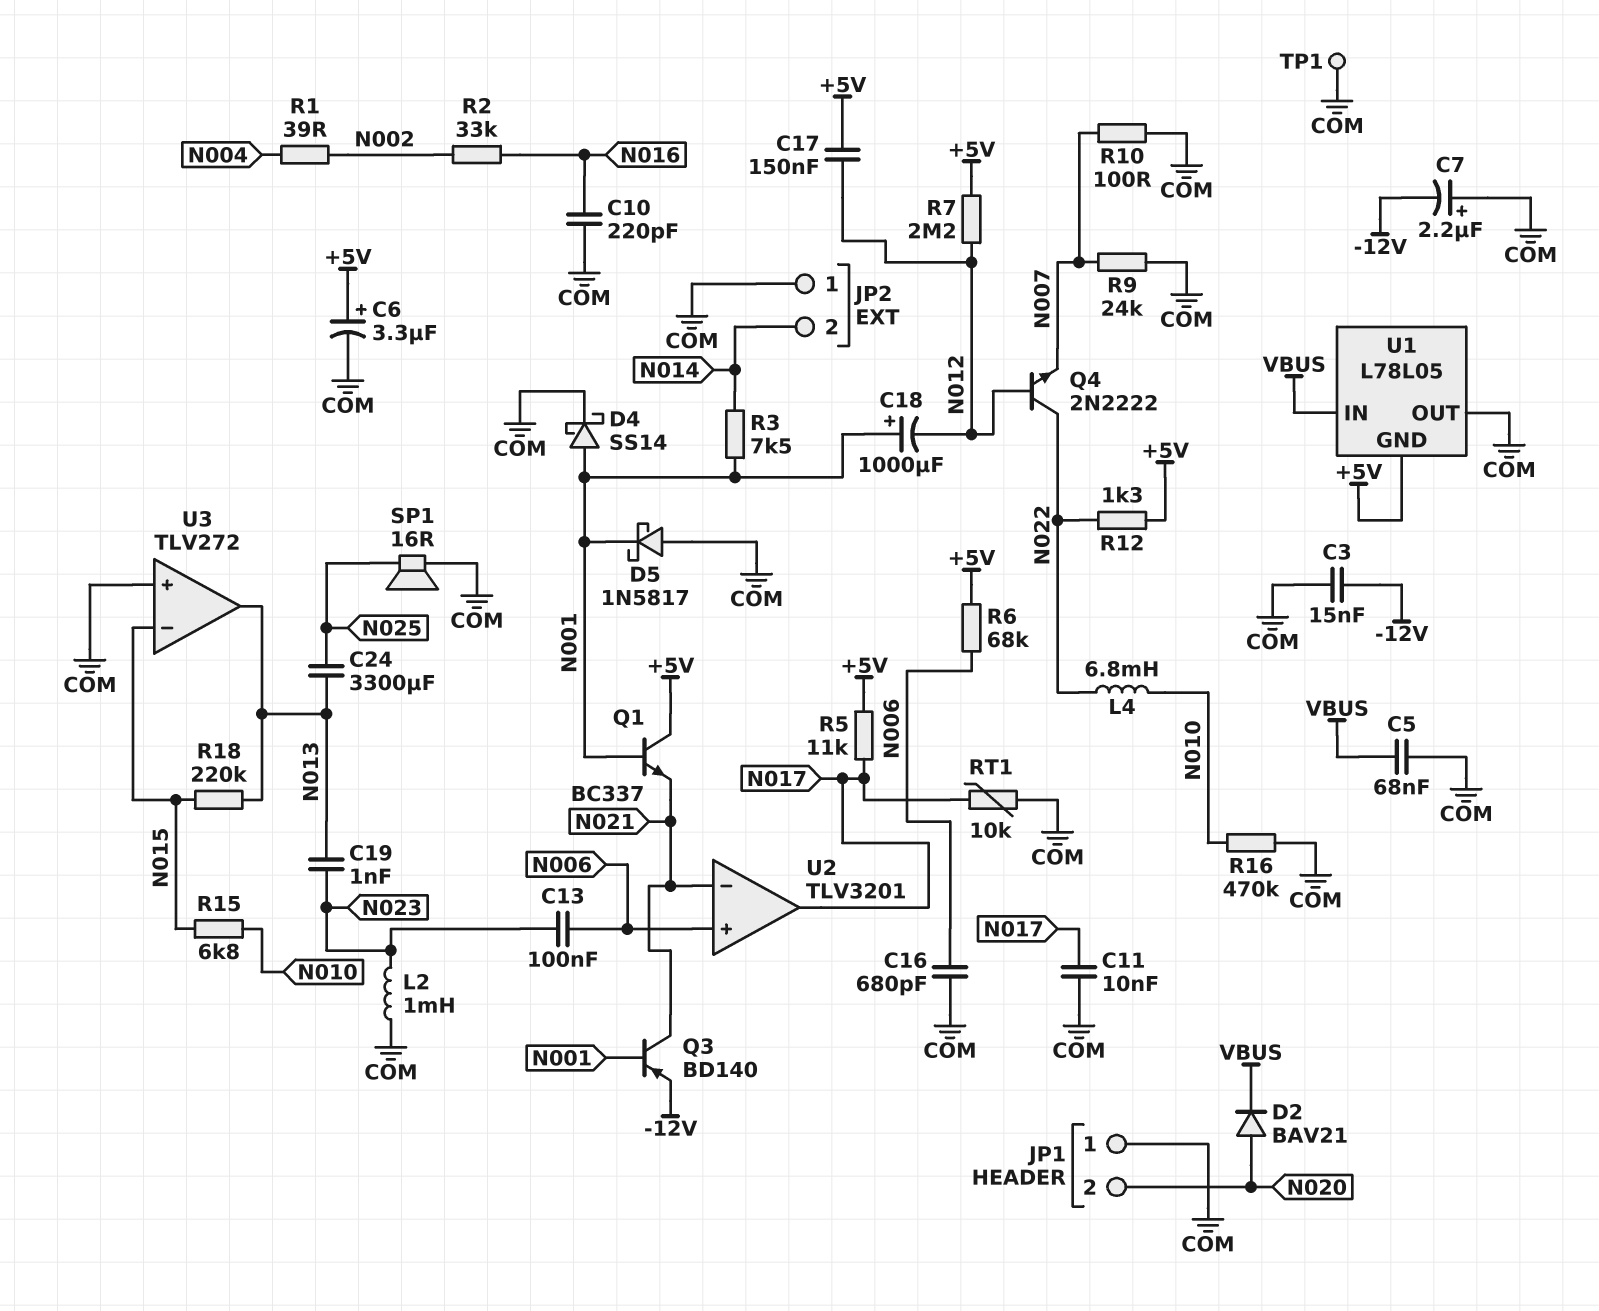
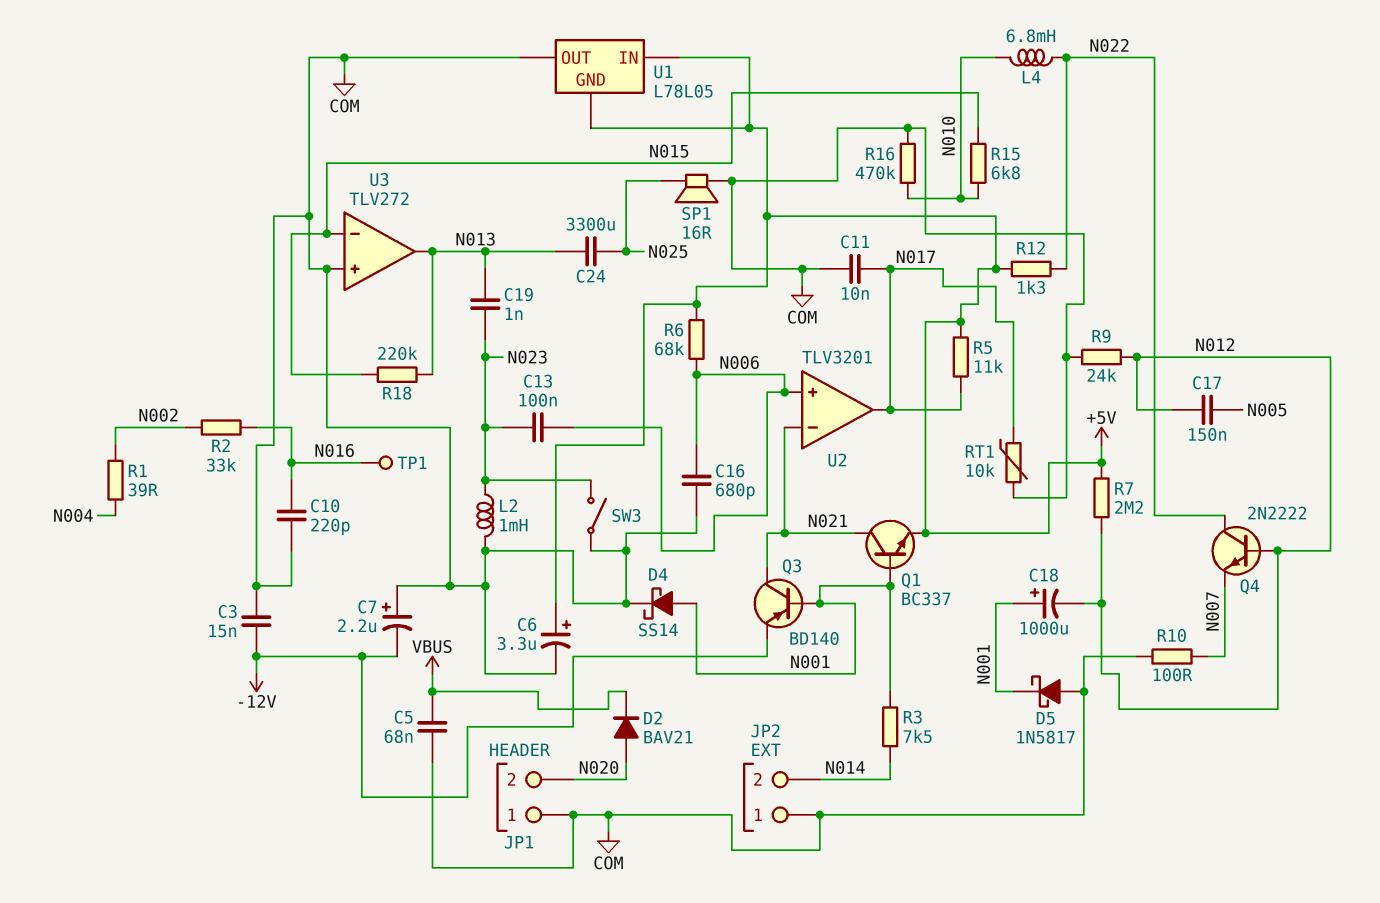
C17: 150nF (+5V, N012) -> 150nF (N005, N012)
Q1: NPN BC337 (B N001, C +5V, E N021) -> NPN BC337 (B N001, C N021, E +5V)
R9: 24k (COM, N007) -> 24k (COM, N012)
SW3: none -> switch (COM, N023)
TP1: test point (COM) -> test point (N016)
U1 pin IN: VBUS -> +5V

